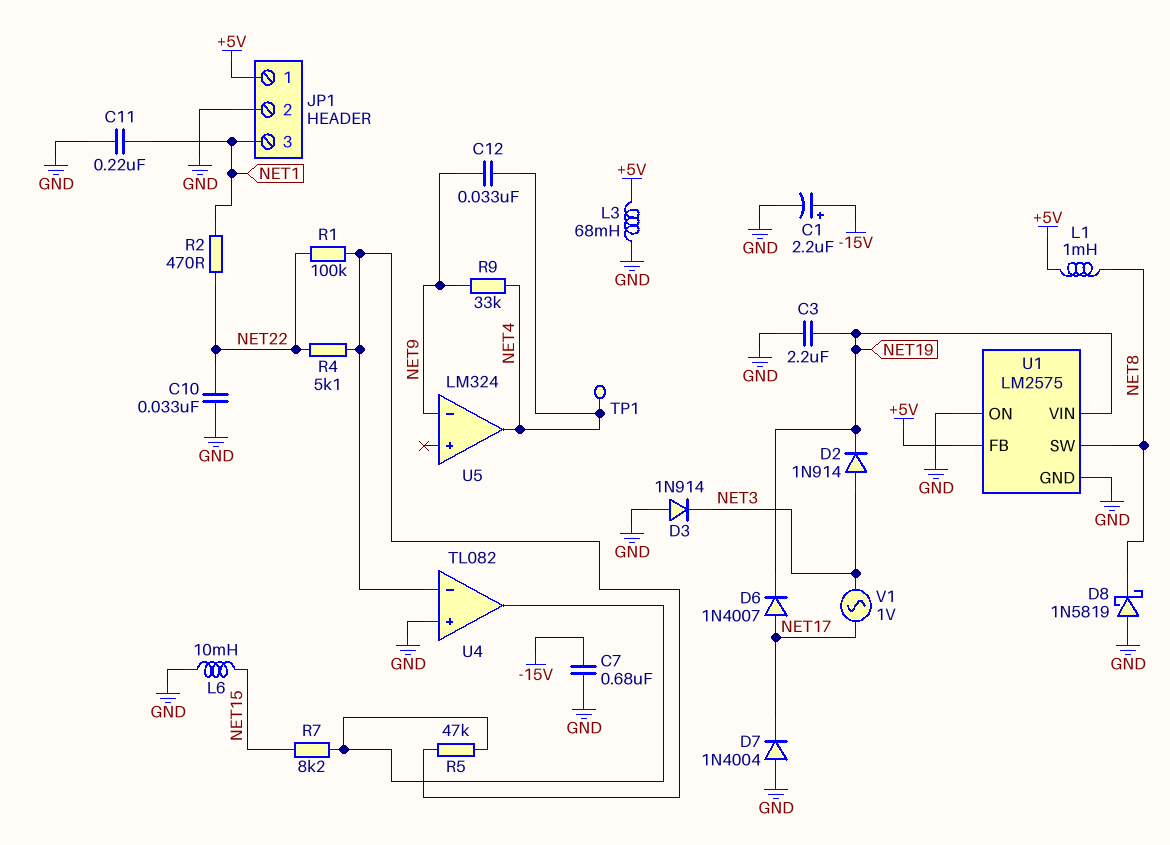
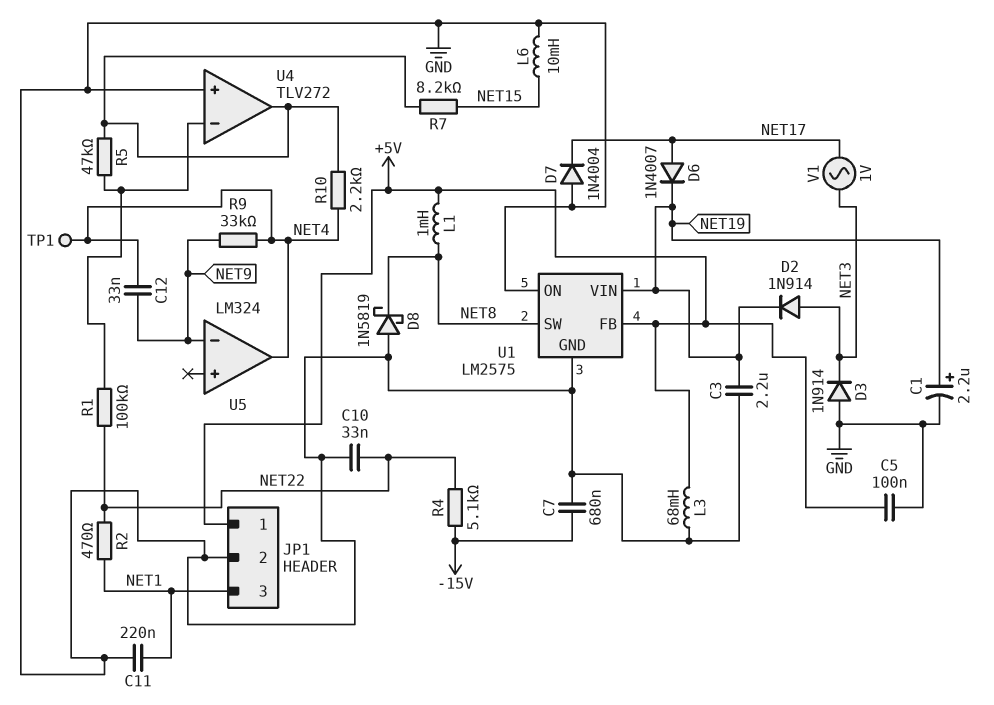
C1: 2.2uF (plus -15V, minus GND) -> 2.2uF (plus NET19, minus GND)
C5: none -> 100nF (+5V, GND)
R4: 5.1k (NET22, U4/in-) -> 5.1k (-15V, NET22)
R10: none -> 2.2k (NET4, U4/out)
U4: TL082 -> TLV272

